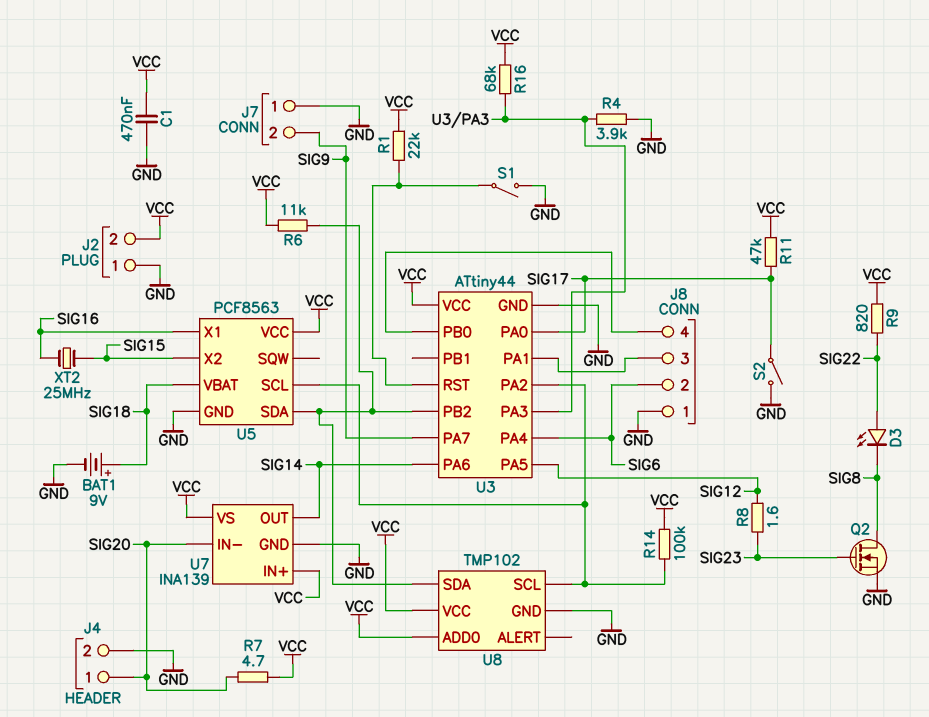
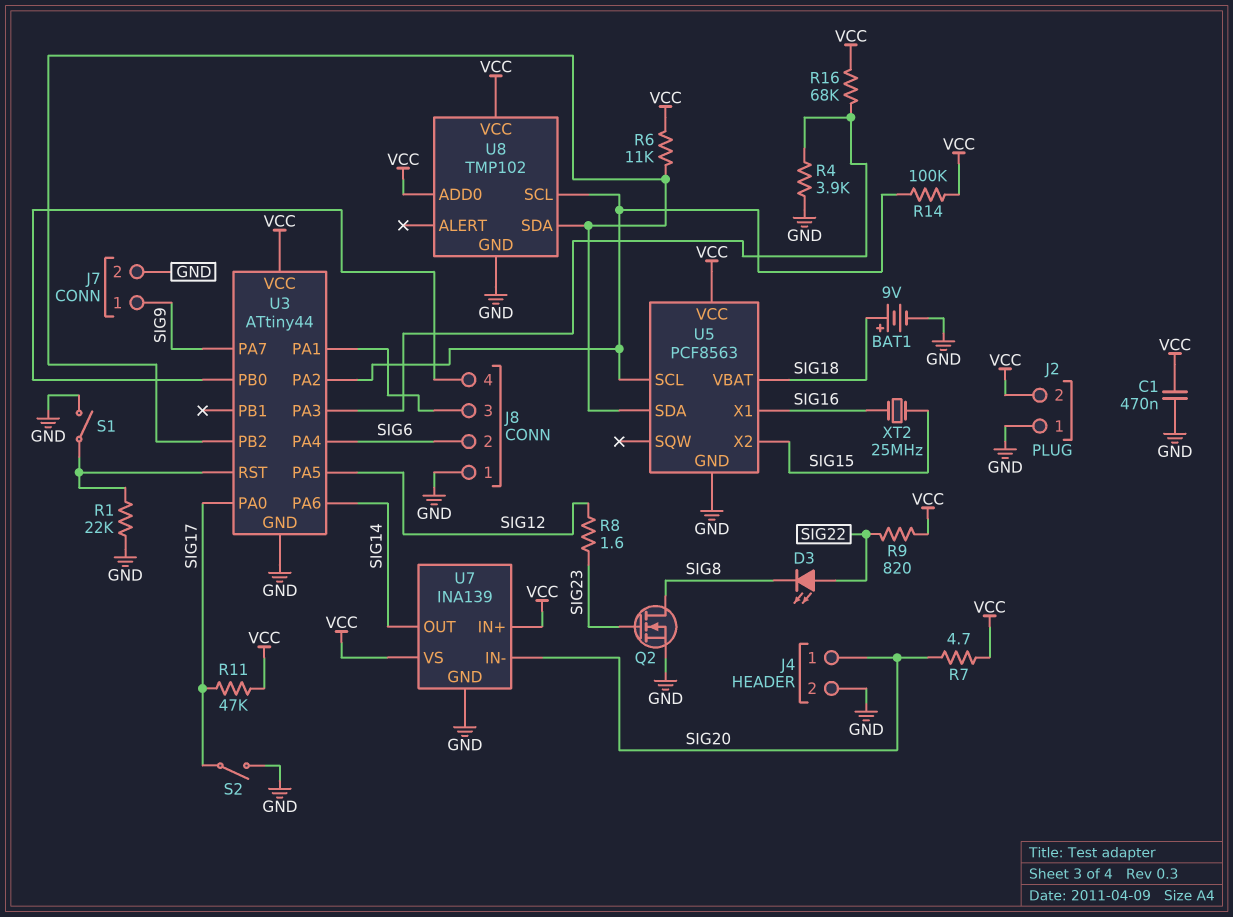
J7 pin 1: GND -> SIG9
J7 pin 2: SIG9 -> GND
R1: 22k (U3/RST, VCC) -> 22k (GND, U3/RST)

